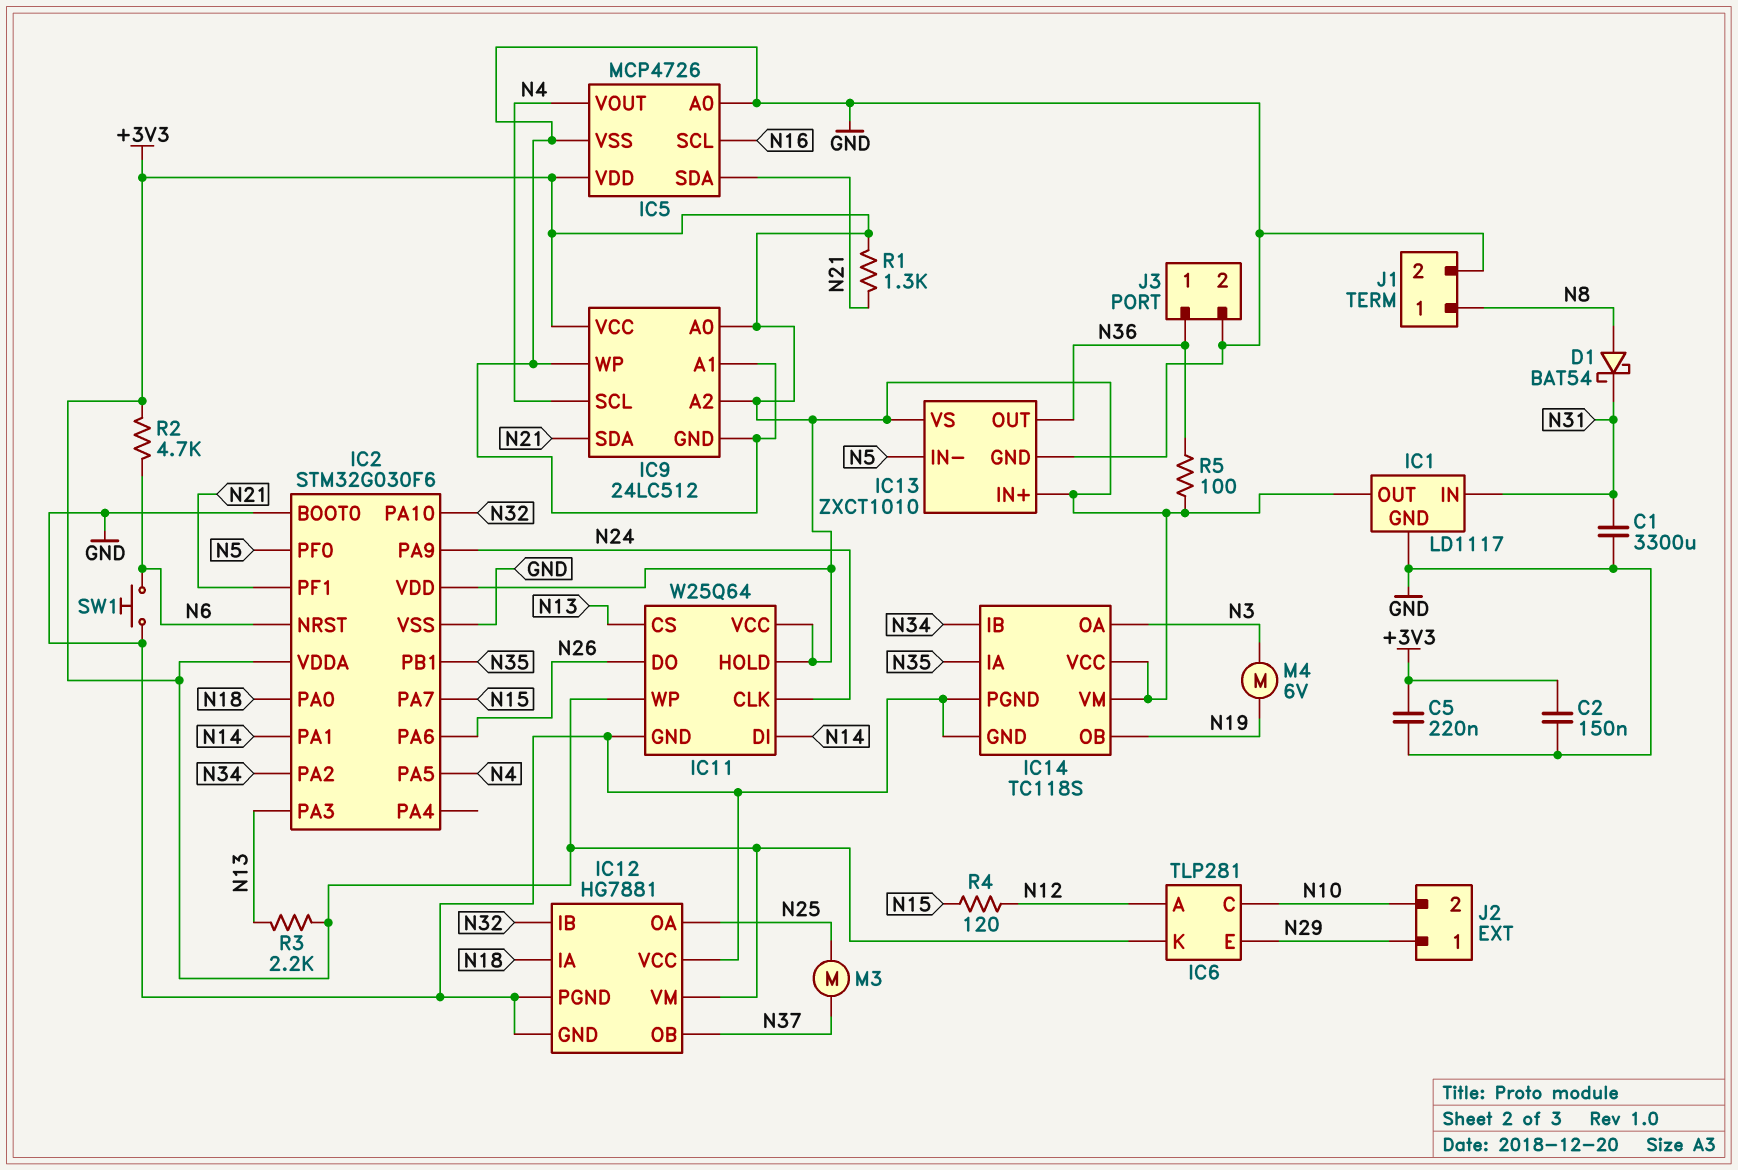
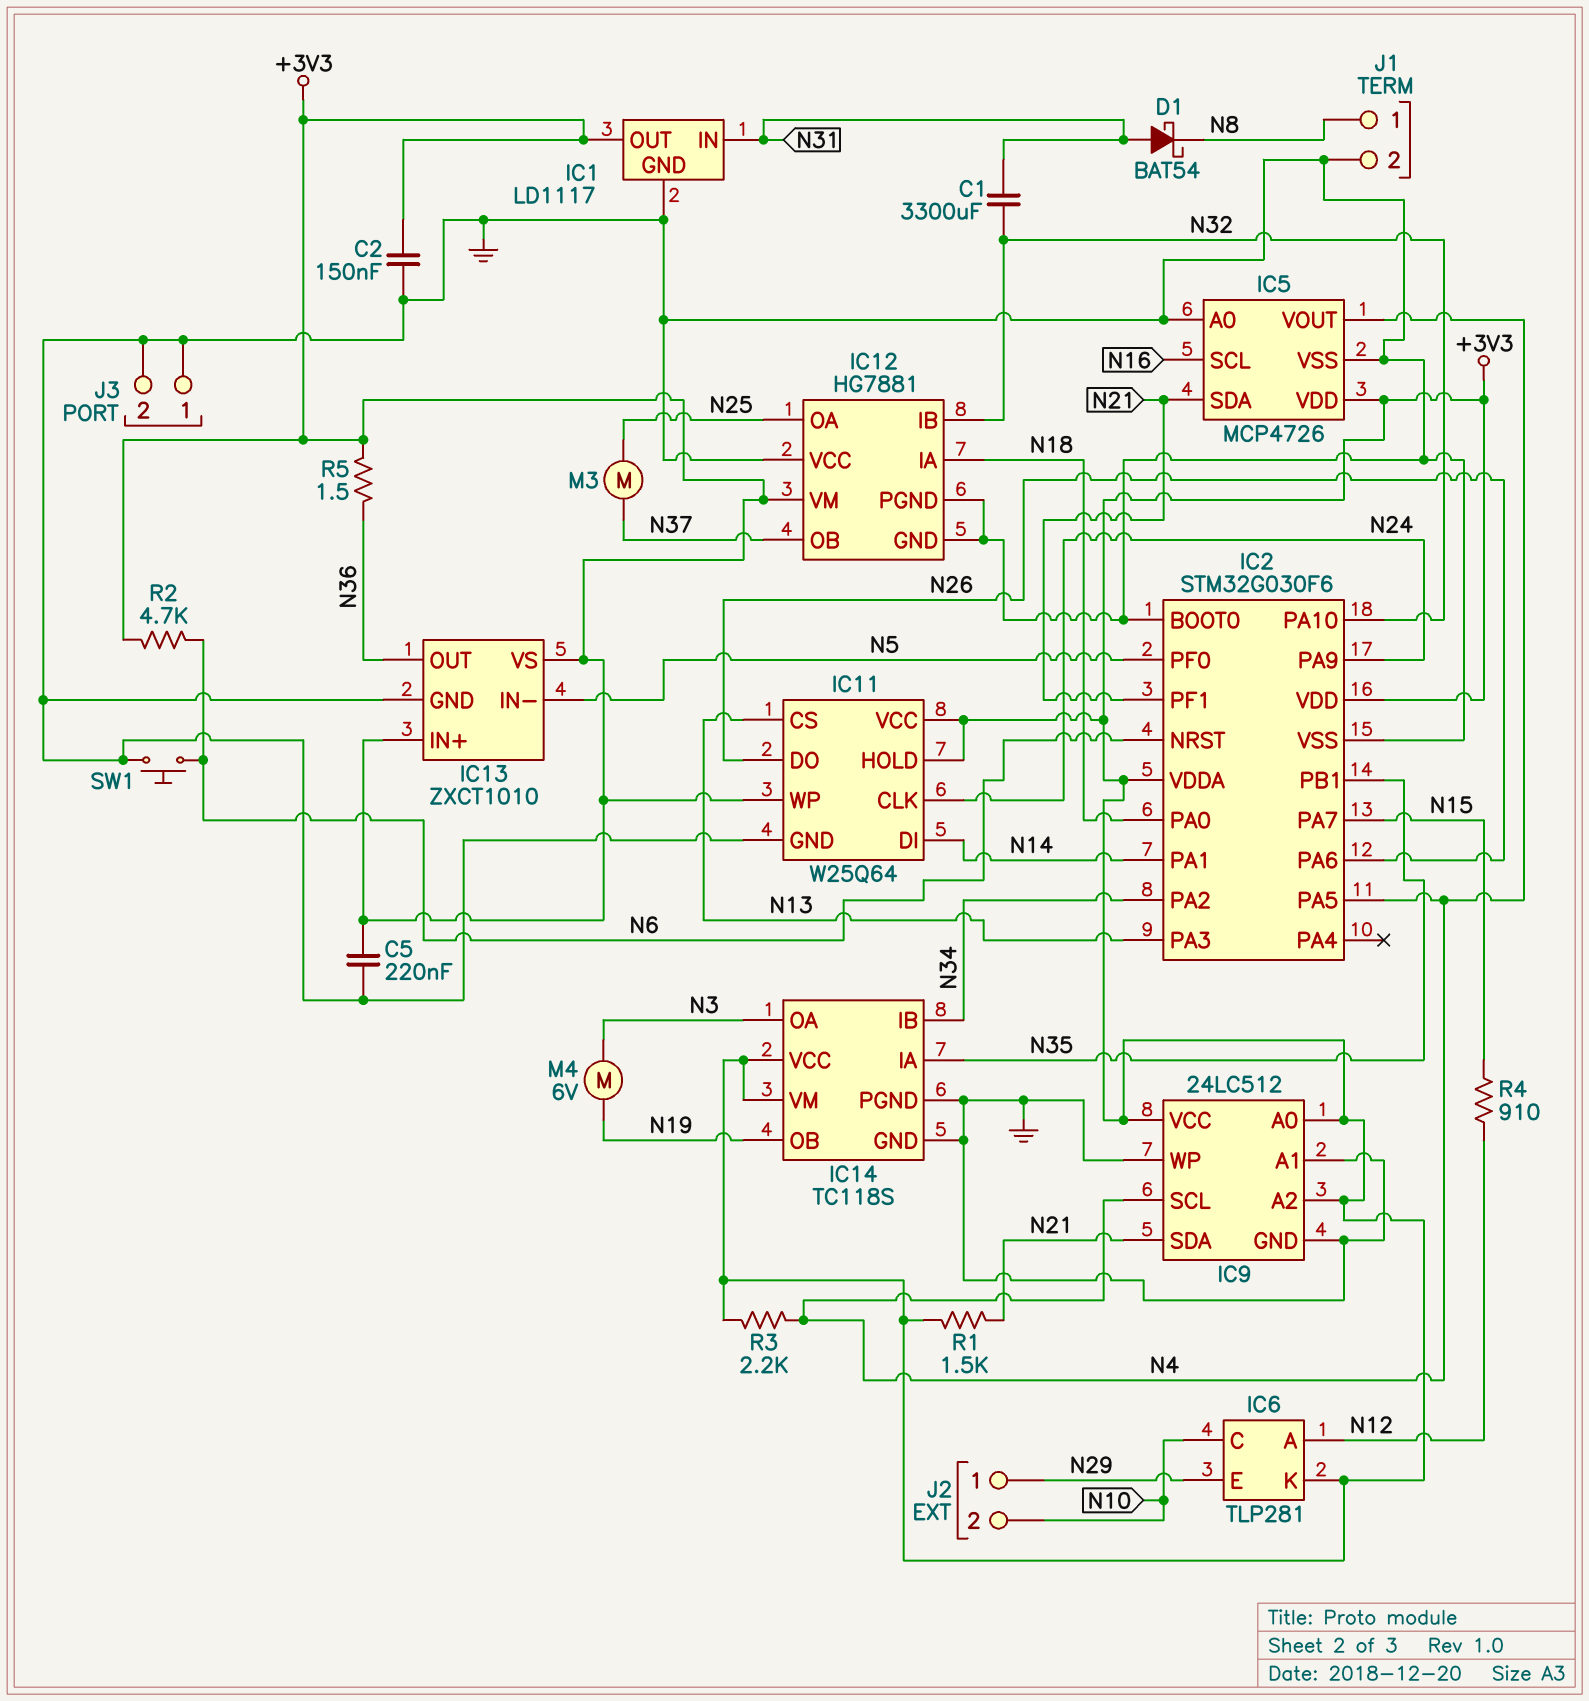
C1: 3300uF (GND, N31) -> 3300uF (N31, N32)
D1: schottky BAT54 (A N8, K N31) -> schottky BAT54 (A N31, K N8)
J3 pin 1: N36 -> GND
R1: 1.3k (+3V3, N21) -> 1.5k (+3V3, N21)
R3: 2.2k (+3V3, N13) -> 2.2k (+3V3, N4)
R4: 120 (N12, N15) -> 910 (N12, N15)
R5: 100 (+3V3, N36) -> 1.5 (+3V3, N36)

